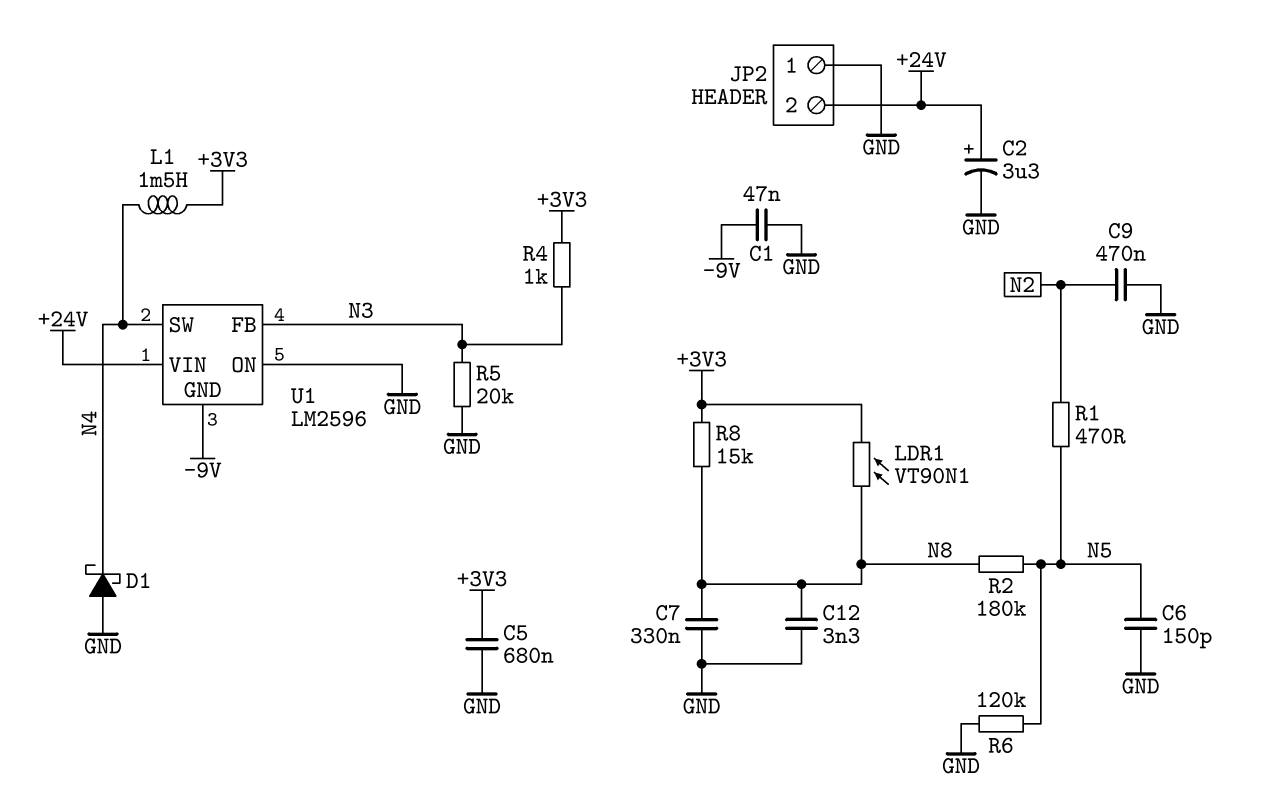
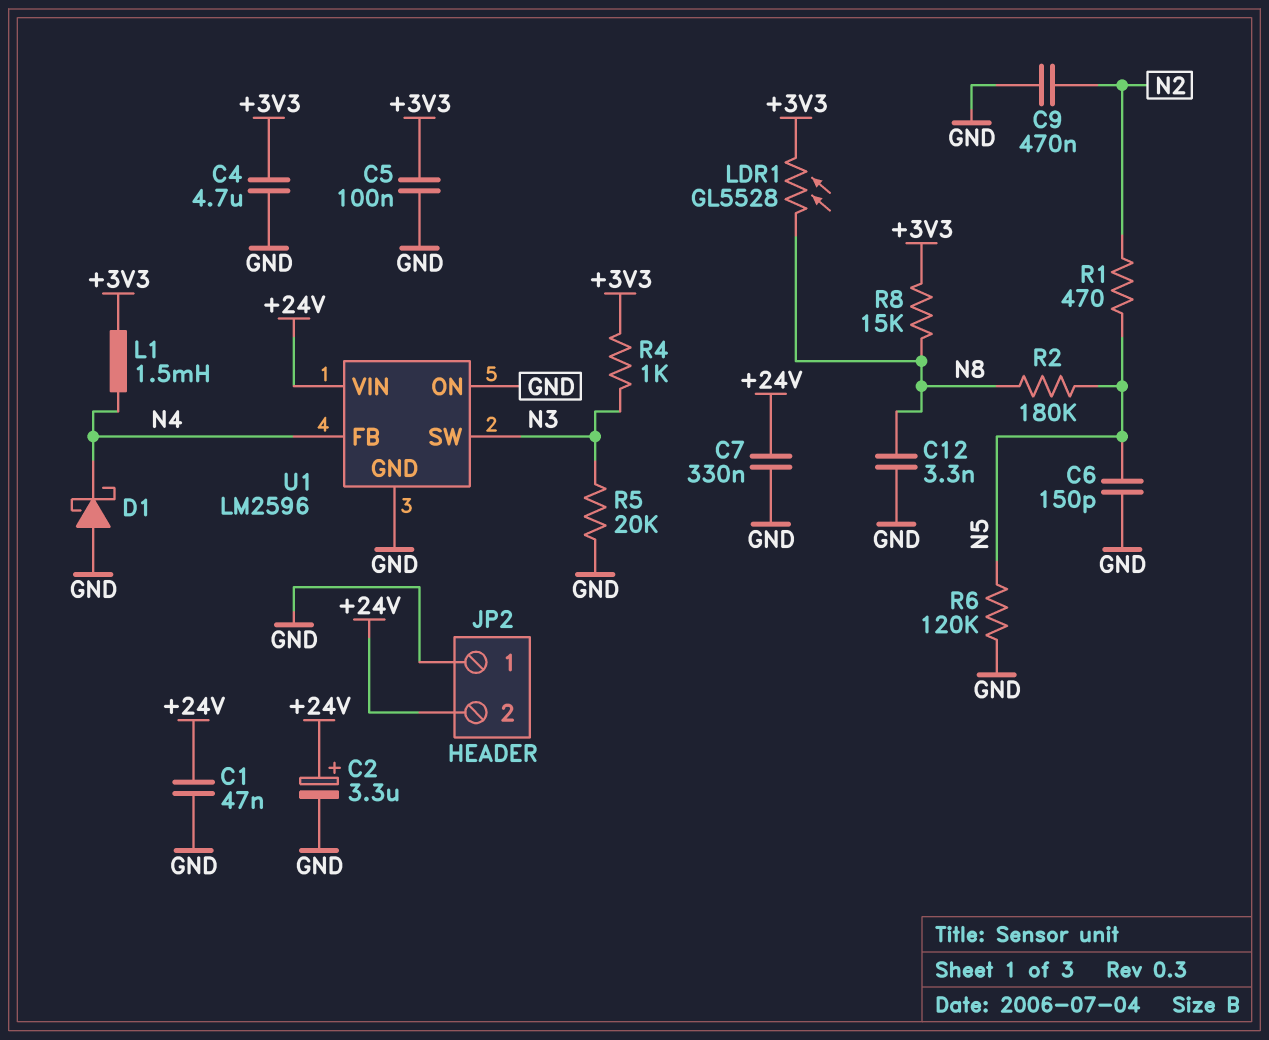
C1: 47nF (-9V, GND) -> 47nF (+24V, GND)
C4: none -> 4.7uF (+3V3, GND)
C5: 680nF (+3V3, GND) -> 100nF (+3V3, GND)
C7: 330nF (GND, N8) -> 330nF (+24V, GND)
LDR1: VT90N1 (+3V3, N8) -> GL5528 (+3V3, N8)
U1 pin FB: N3 -> N4
U1 pin GND: -9V -> GND
U1 pin SW: N4 -> N3

